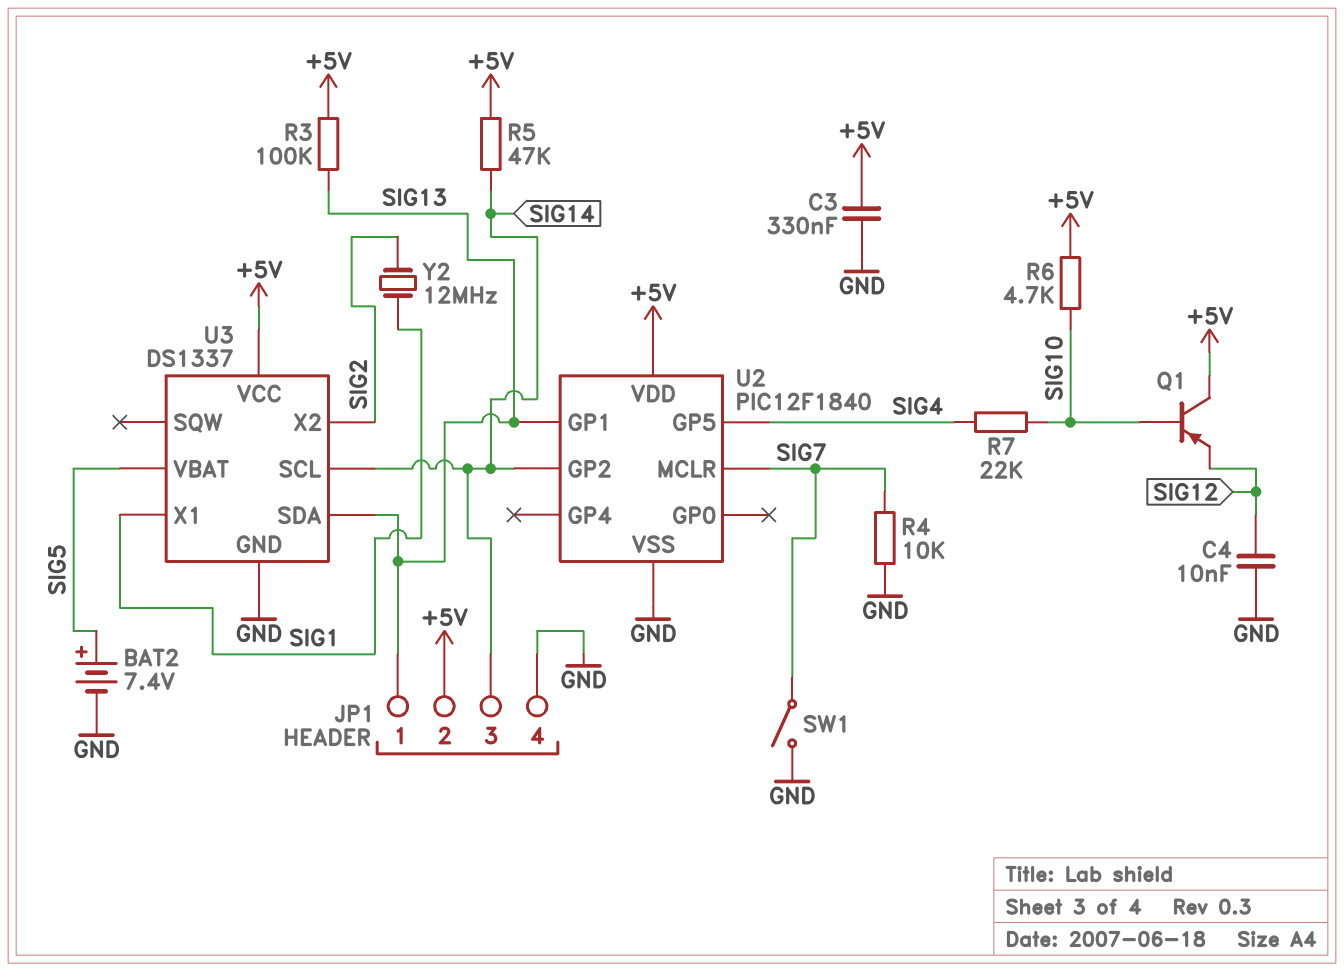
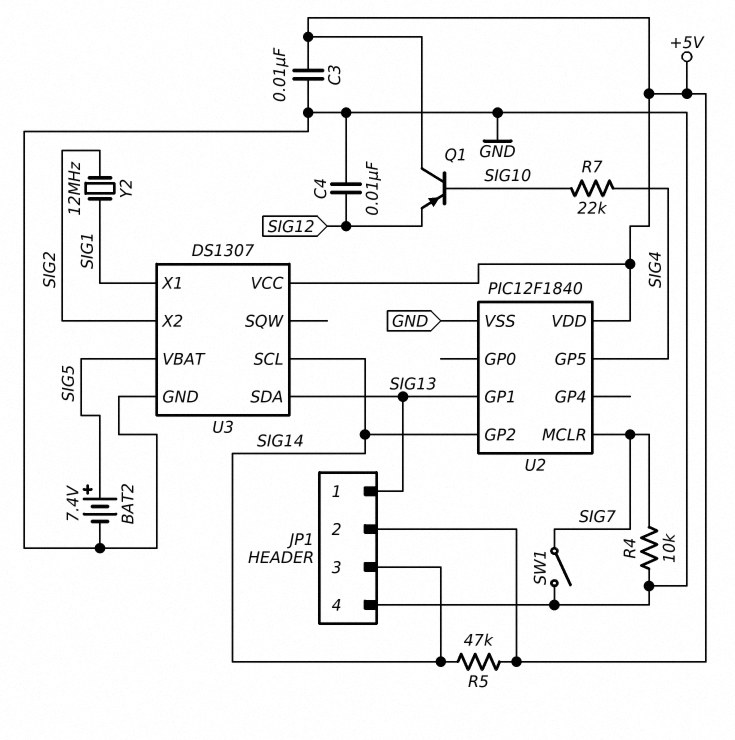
C3: 330nF (+5V, GND) -> 10nF (+5V, GND)
R3: 100k (+5V, SIG13) -> none
R6: 4.7k (+5V, SIG10) -> none
U3: DS1337 -> DS1307

